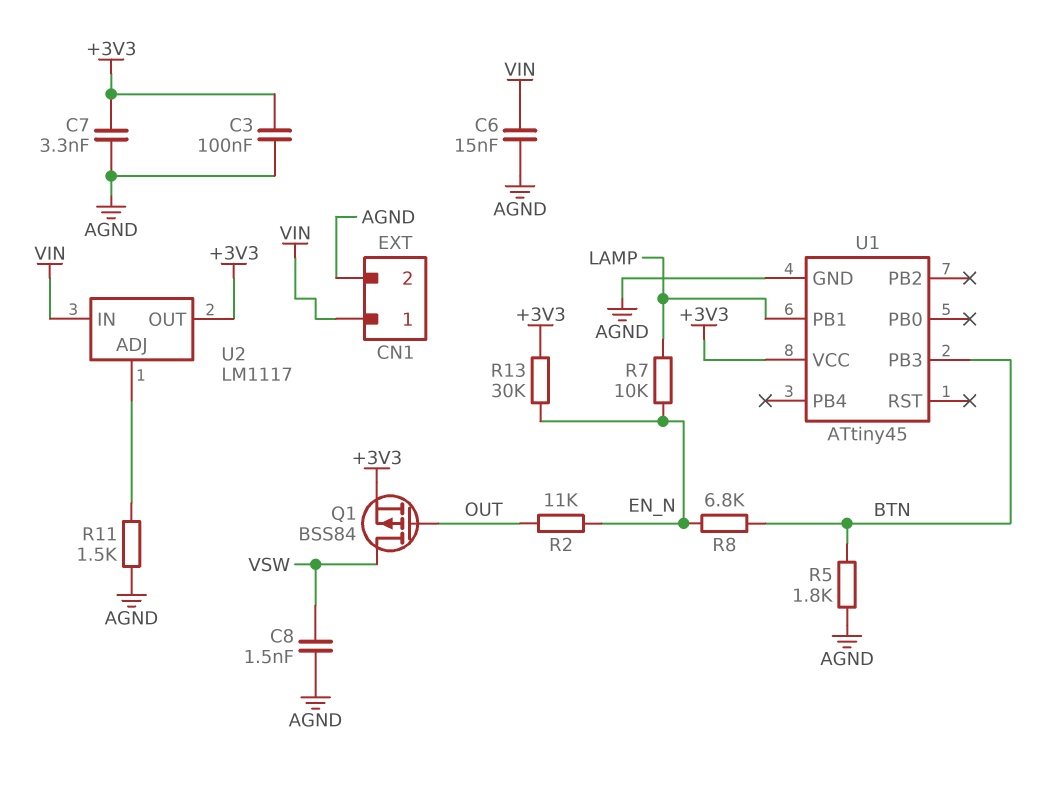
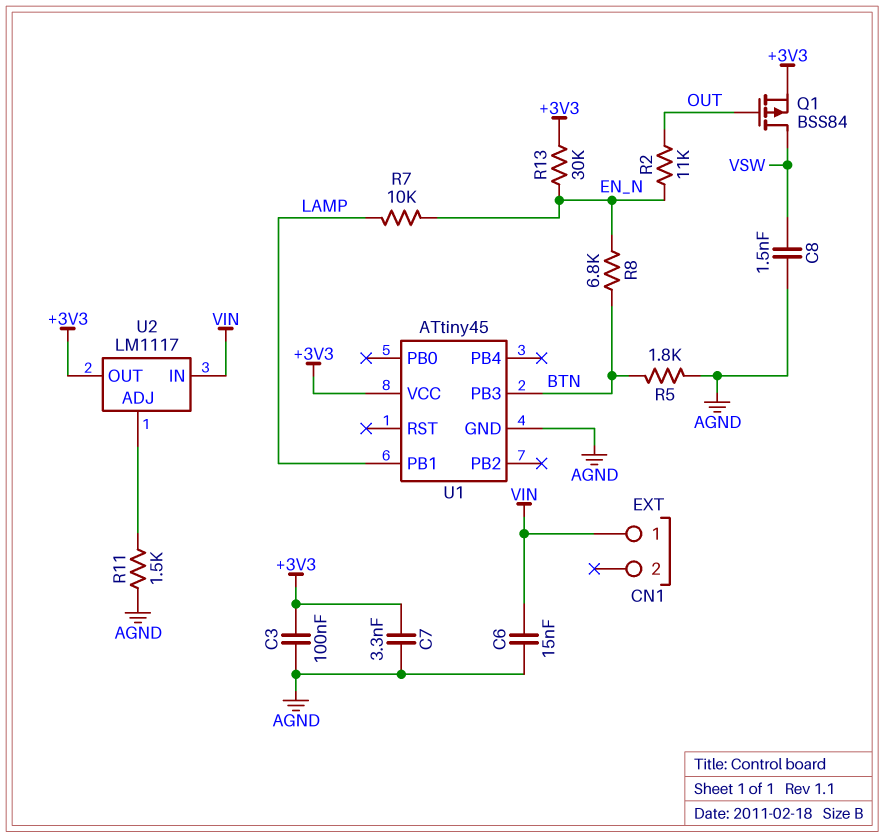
CN1 pin 2: AGND -> none

